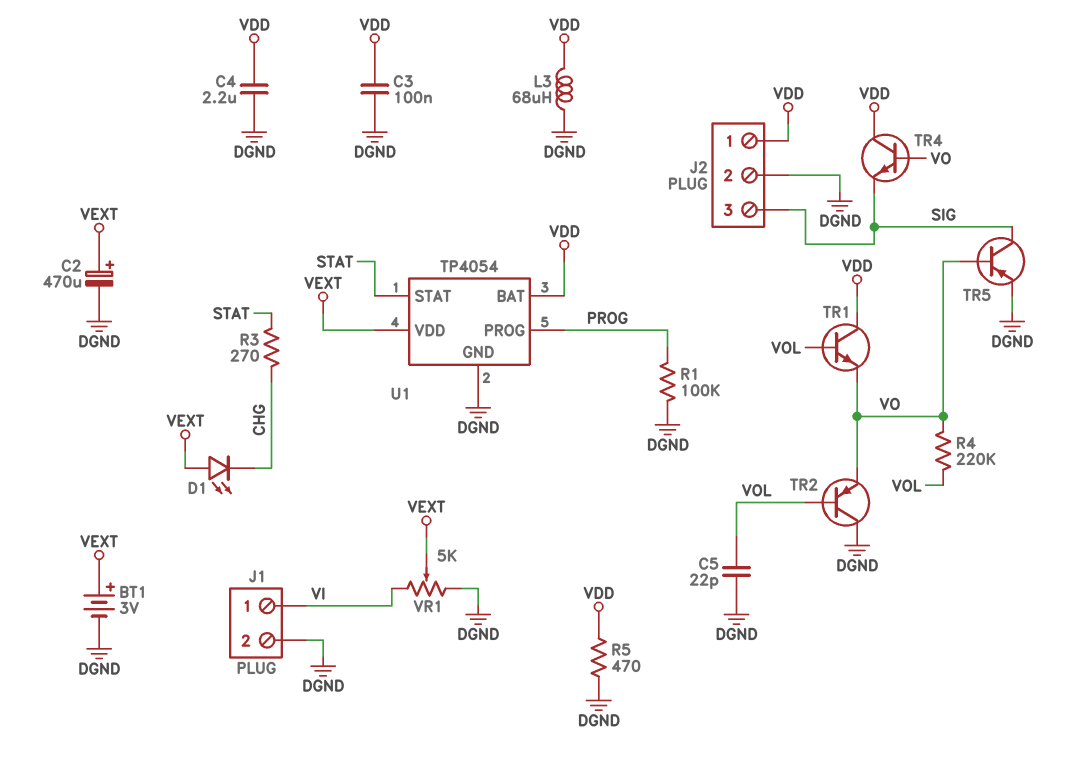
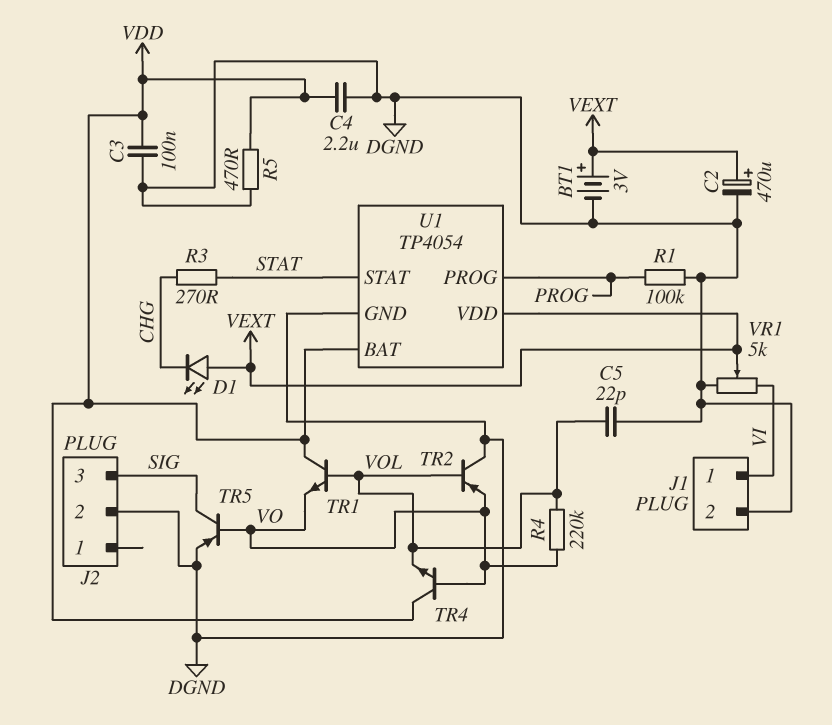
J2 pin 1: VDD -> none
L3: 68uH (DGND, VDD) -> none
TR4: NPN (B VO, C VDD, E SIG) -> NPN (B VO, C VDD, E VOL)

